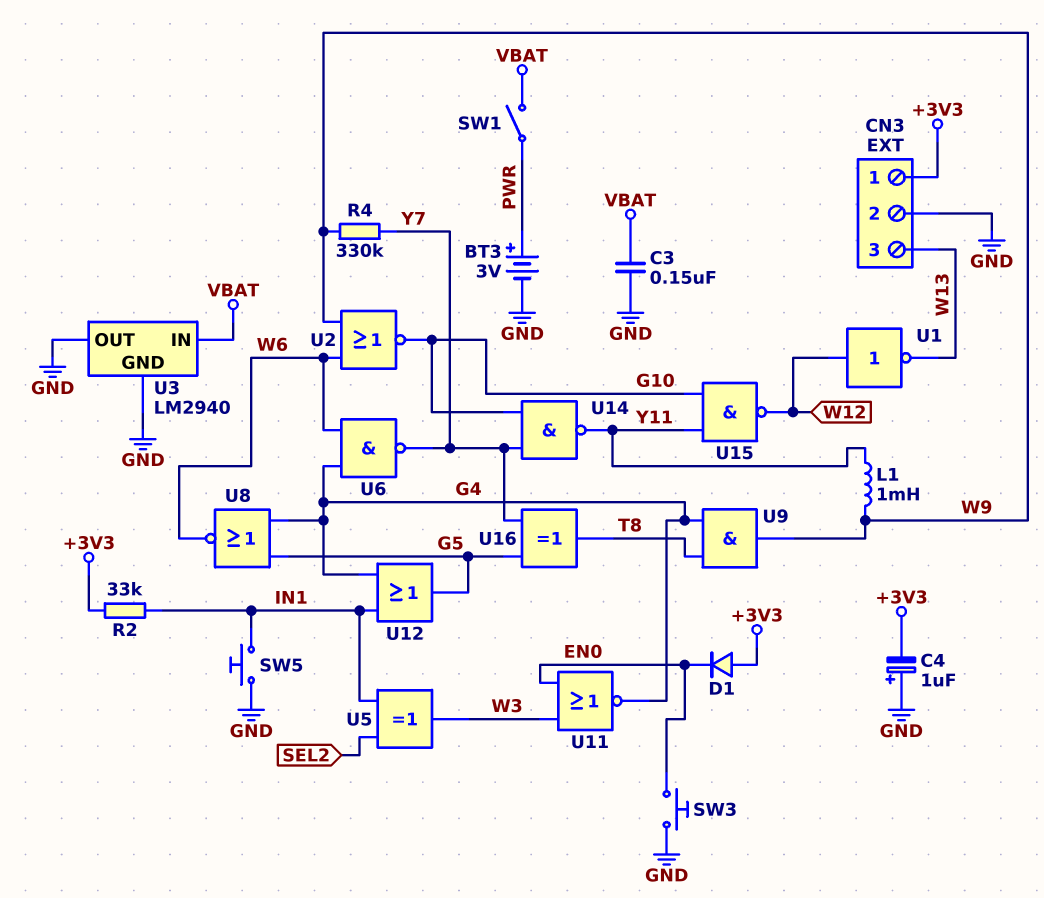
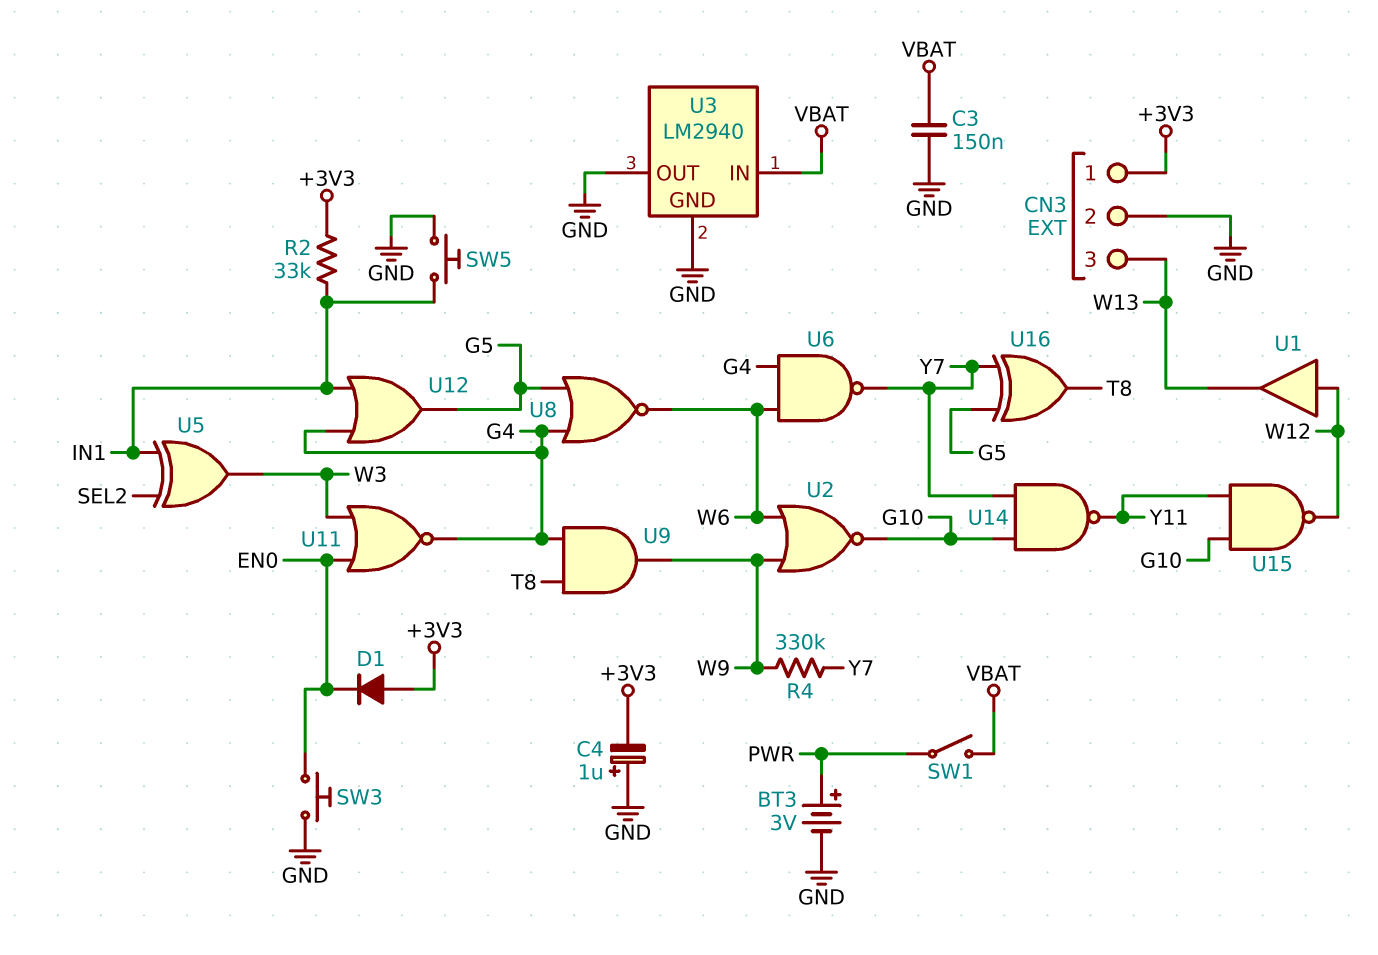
L1: 1mH (W9, Y11) -> none
U1: NOT (in W12, out W13) -> buffer (in W12, out W13)

